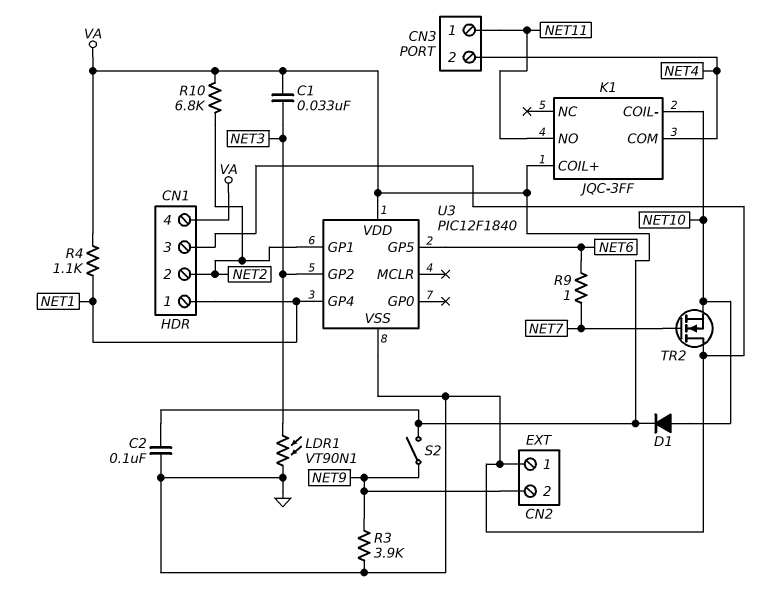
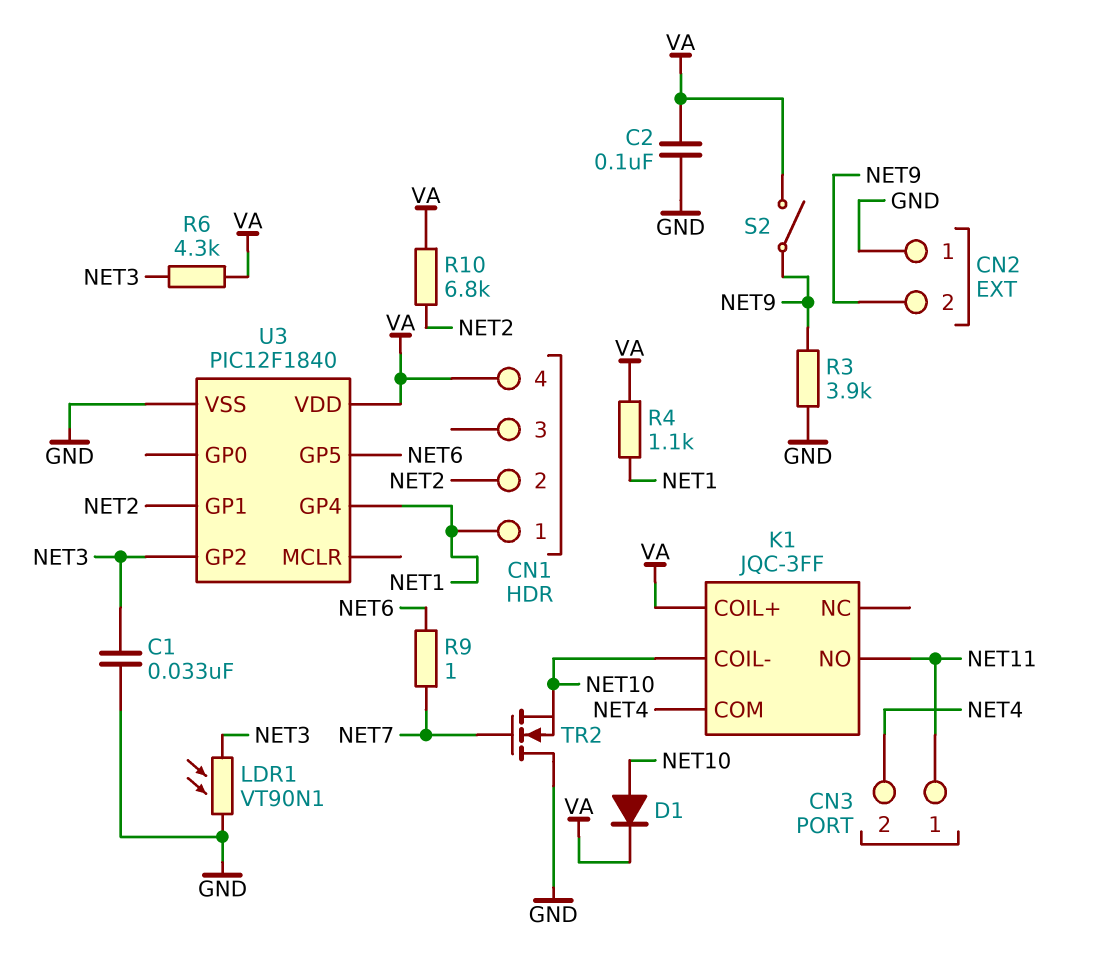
C1: 33nF (NET3, VA) -> 33nF (GND, NET3)
CN1 pin 3: GND -> none
R6: none -> 4.3k (NET3, VA)

